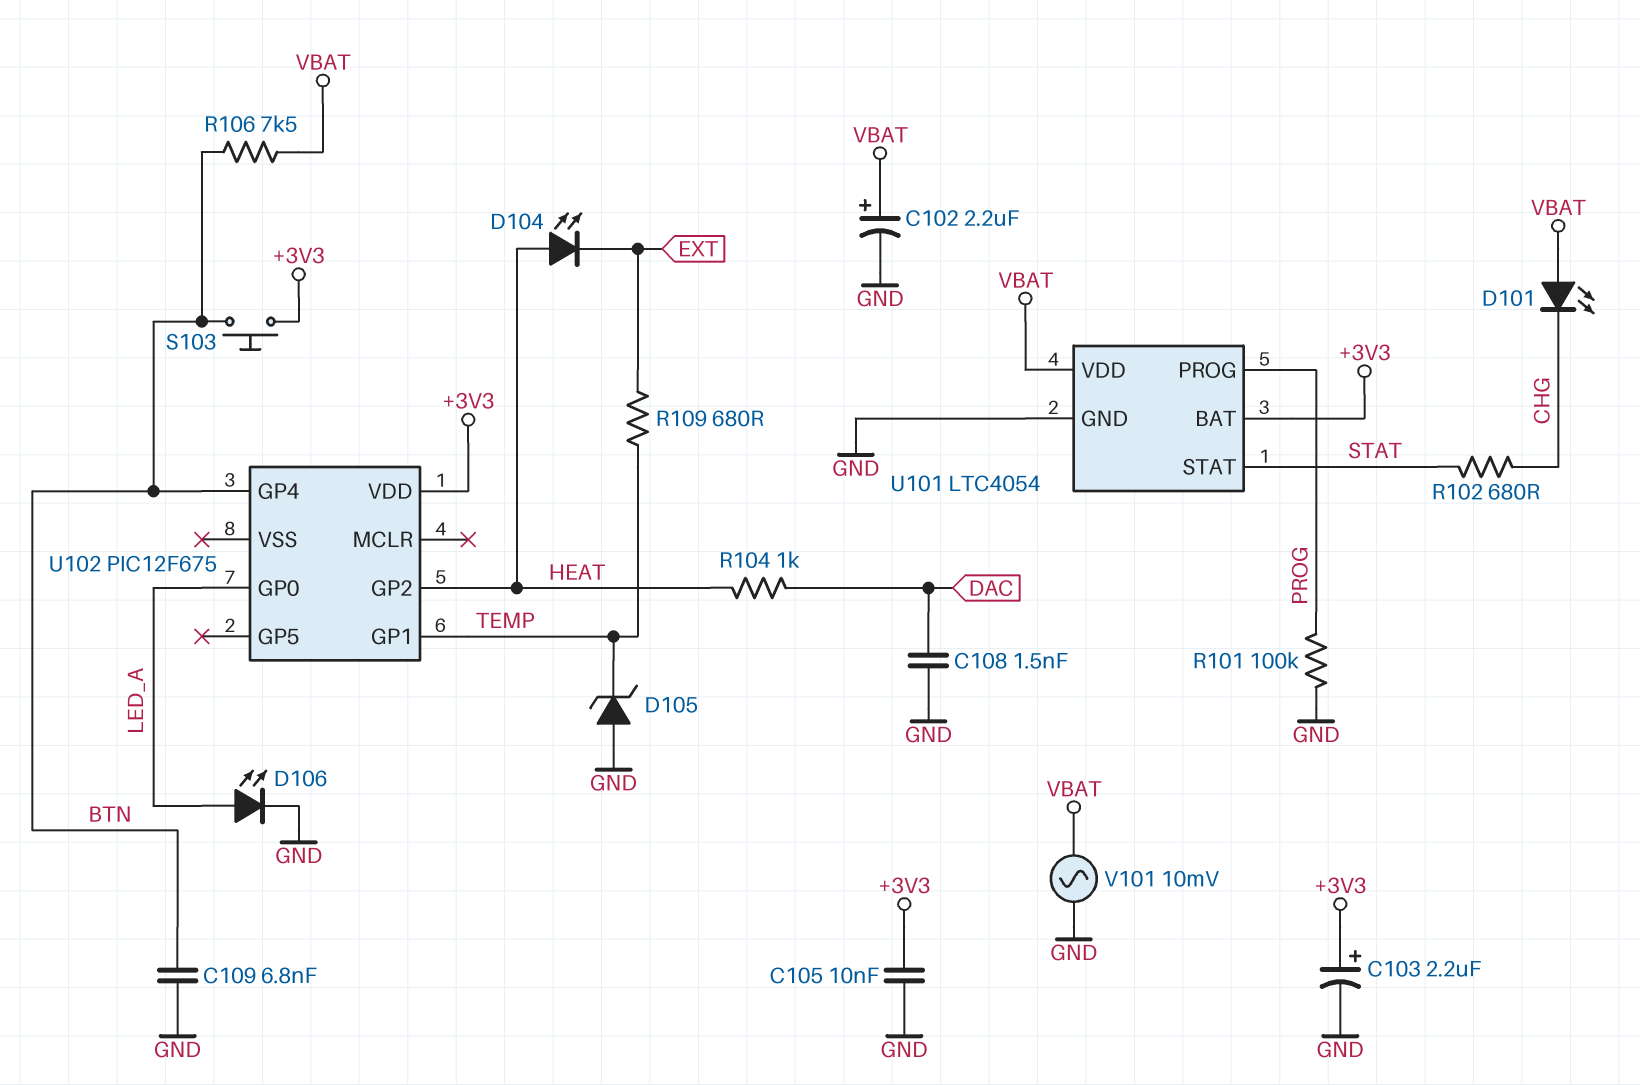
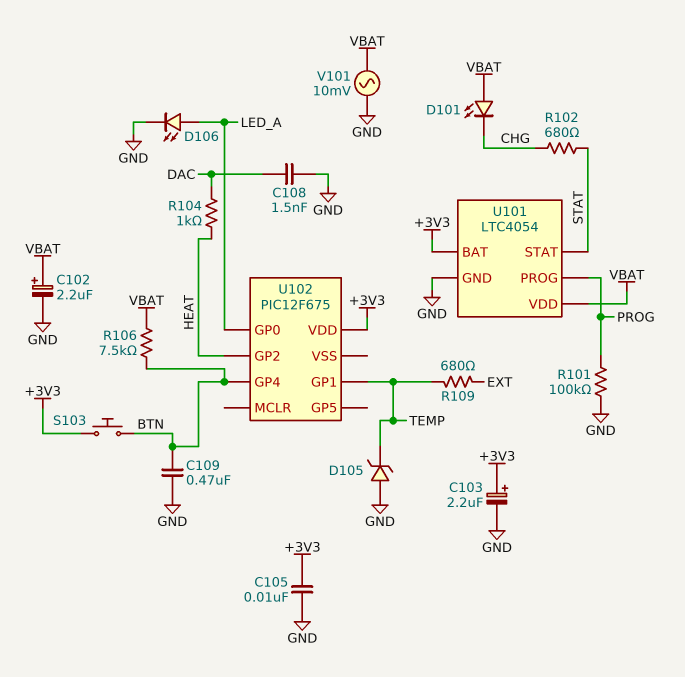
C109: 6.8nF (BTN, GND) -> 470nF (BTN, GND)
D104: LED (A HEAT, K EXT) -> none

